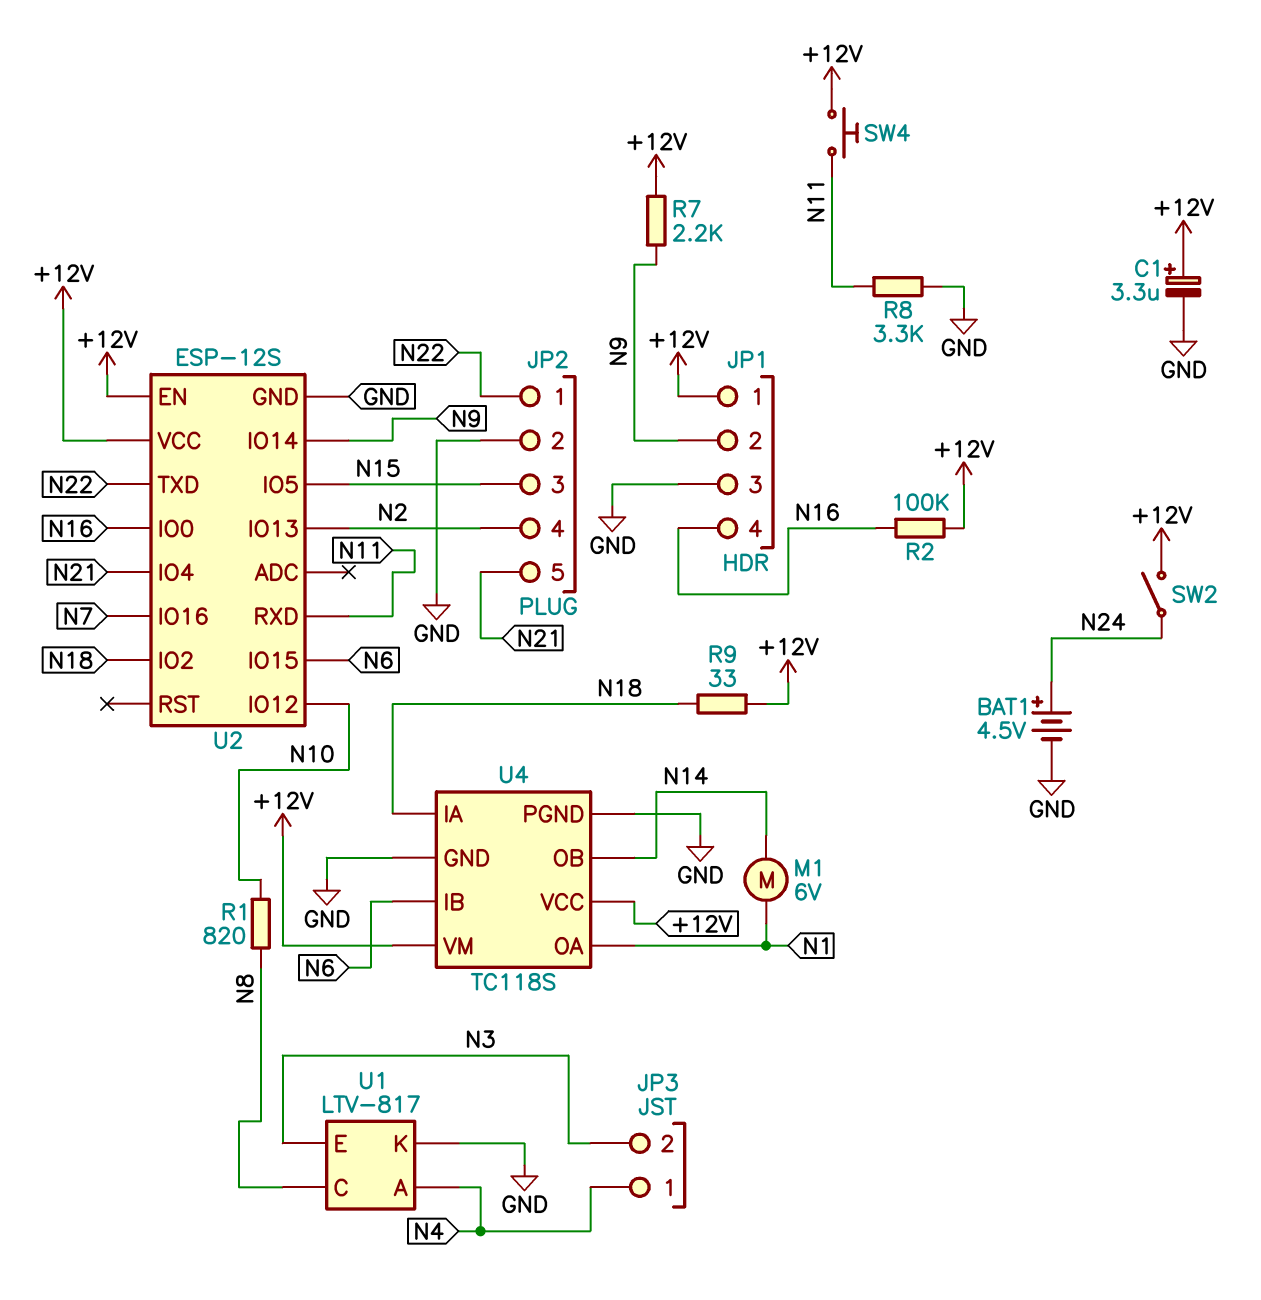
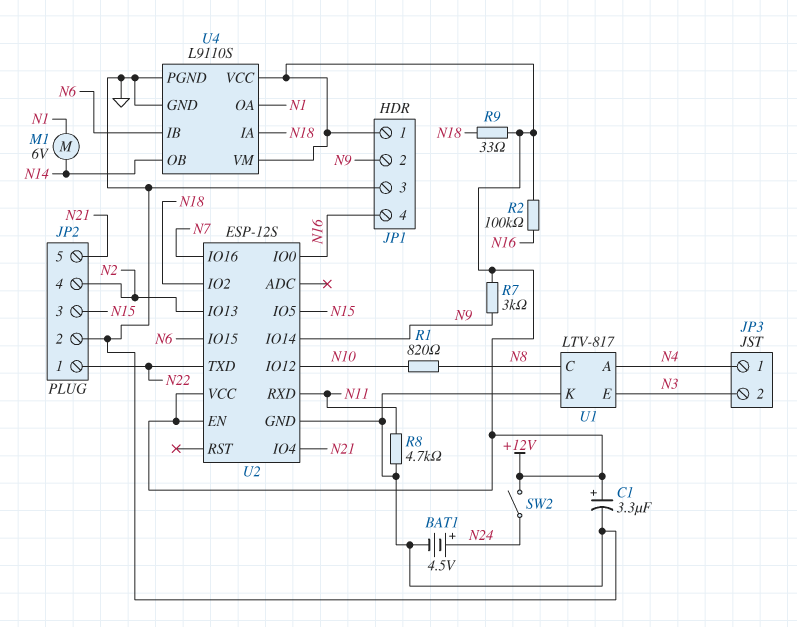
R7: 2.2k (+12V, N9) -> 3k (+12V, N9)
R8: 3.3k (GND, N11) -> 4.7k (GND, N11)
SW4: button (+12V, N11) -> none
U4: TC118S -> L9110S

